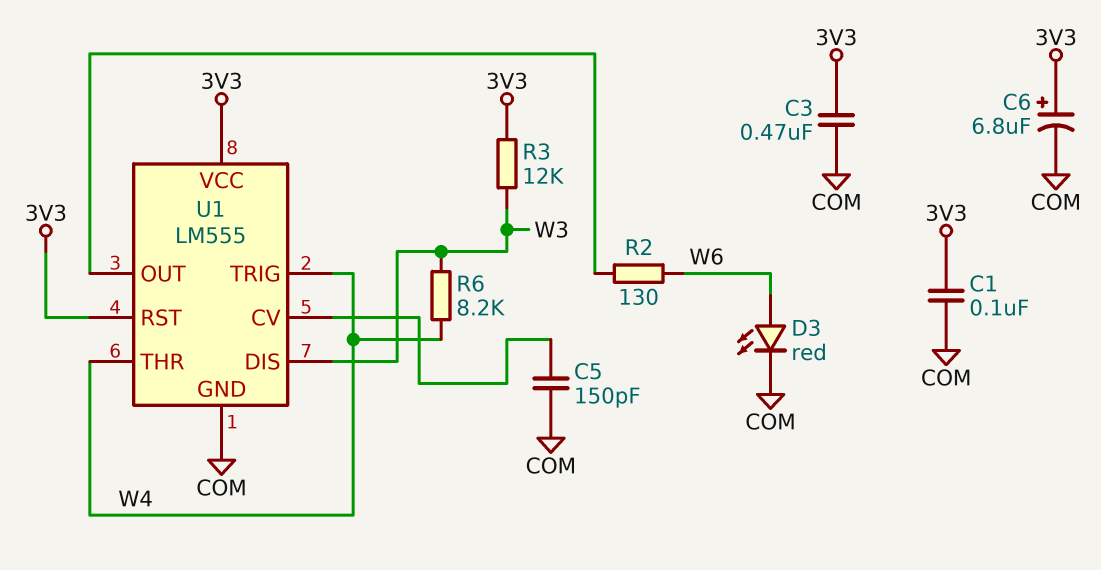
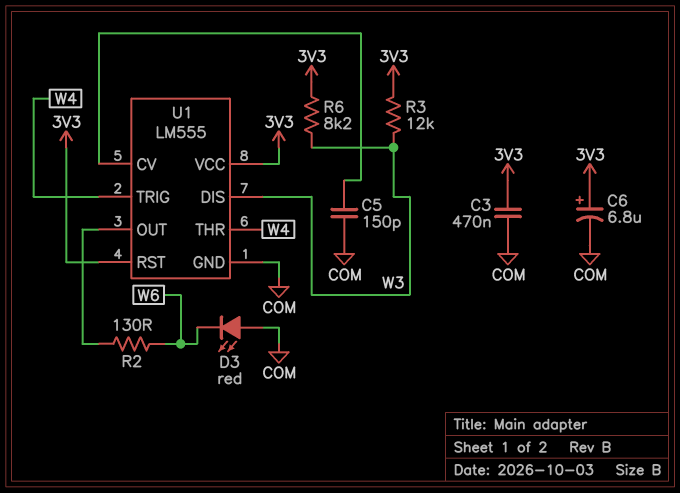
C1: 100nF (3V3, COM) -> none
D3: LED red (A W6, K COM) -> LED red (A COM, K W6)
R6: 8.2k (W3, W4) -> 8.2k (3V3, W3)

